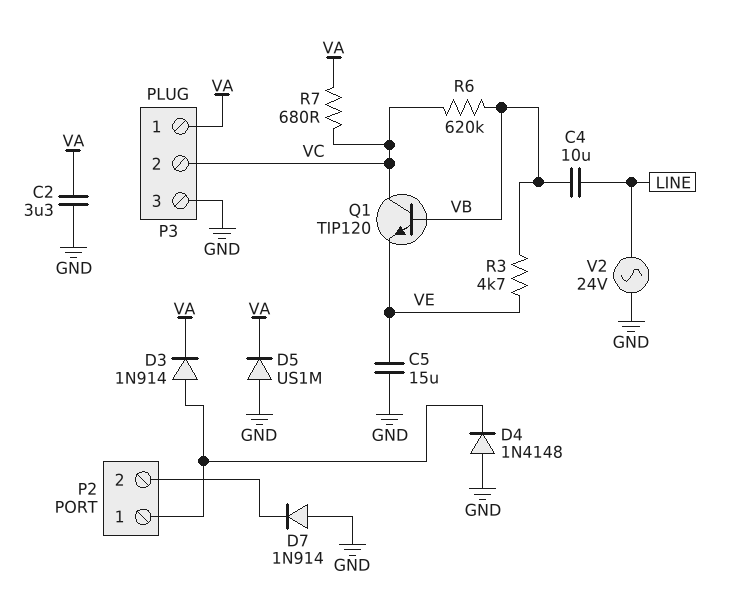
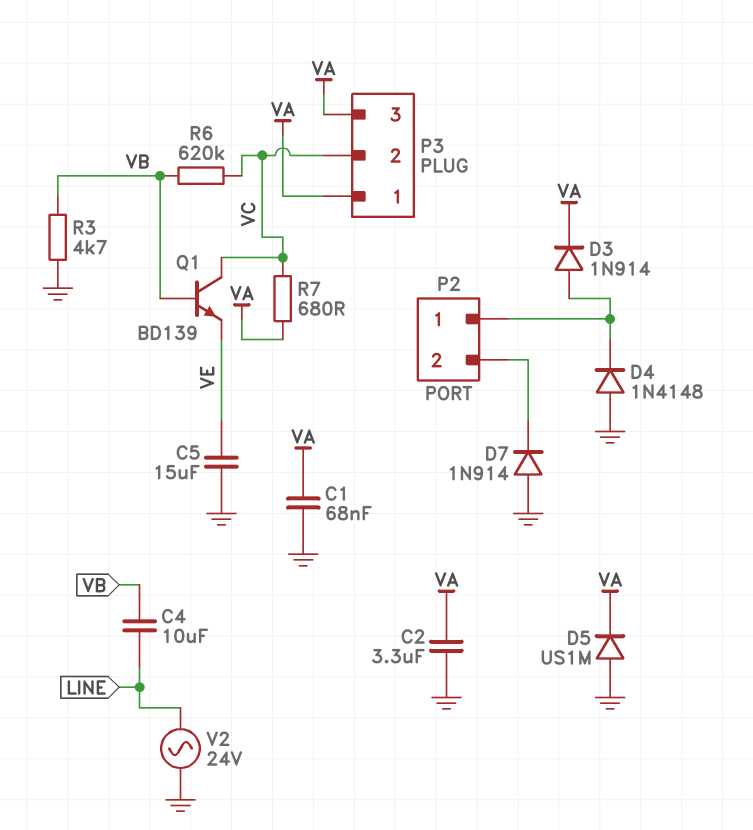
C1: none -> 68nF (GND, VA)
P3 pin 3: GND -> VA
Q1: NPN TIP120 (B VB, C VC, E VE) -> NPN BD139 (B VB, C VC, E VE)
R3: 4.7k (VB, VE) -> 4.7k (GND, VB)

